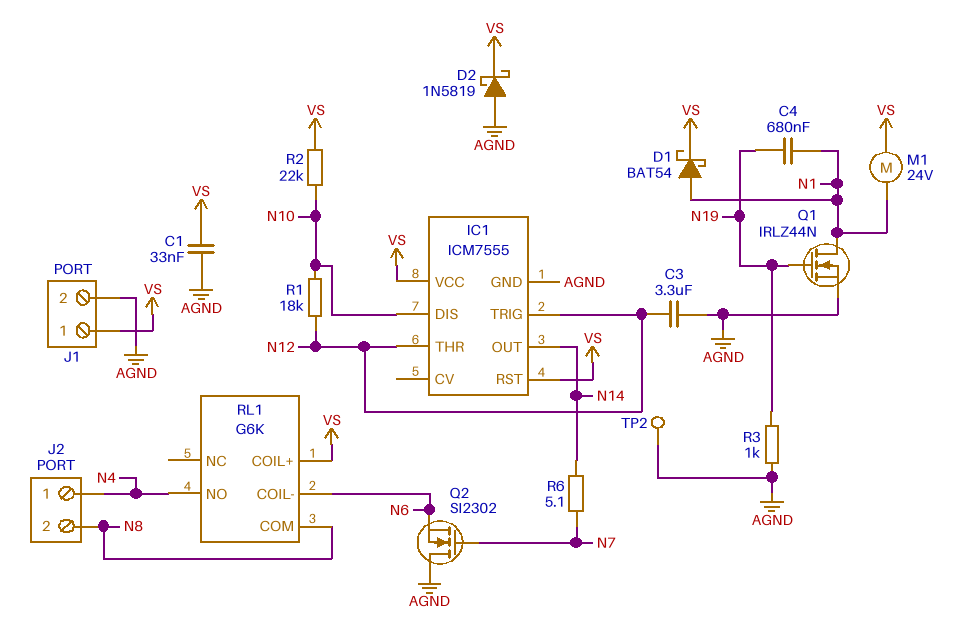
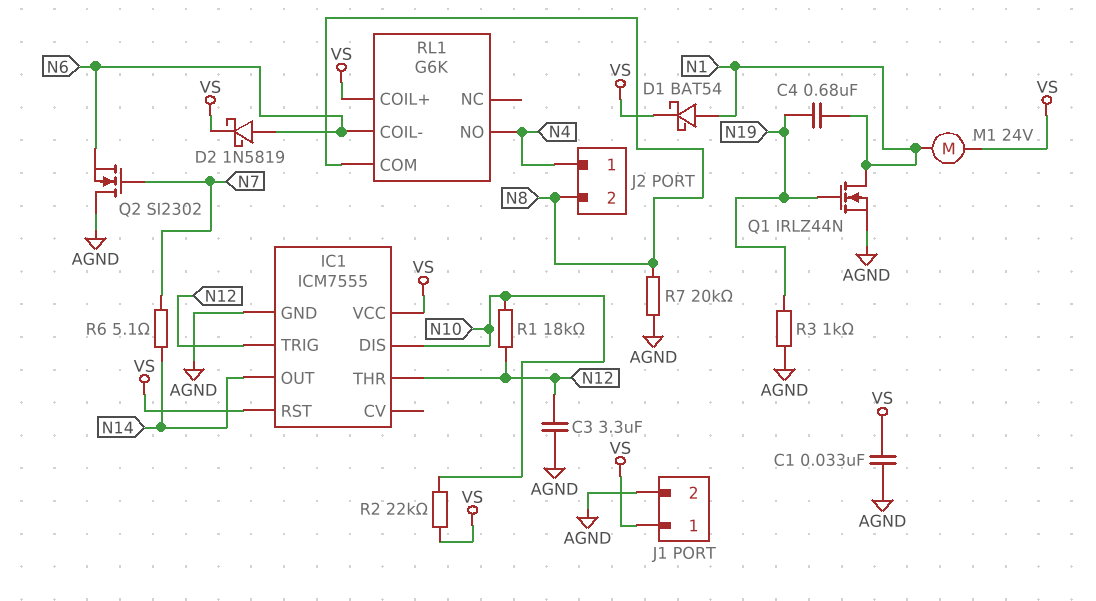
D2: schottky 1N5819 (A AGND, K VS) -> schottky 1N5819 (A N6, K VS)
R7: none -> 20k (AGND, N8)
TP2: test point (AGND) -> none

